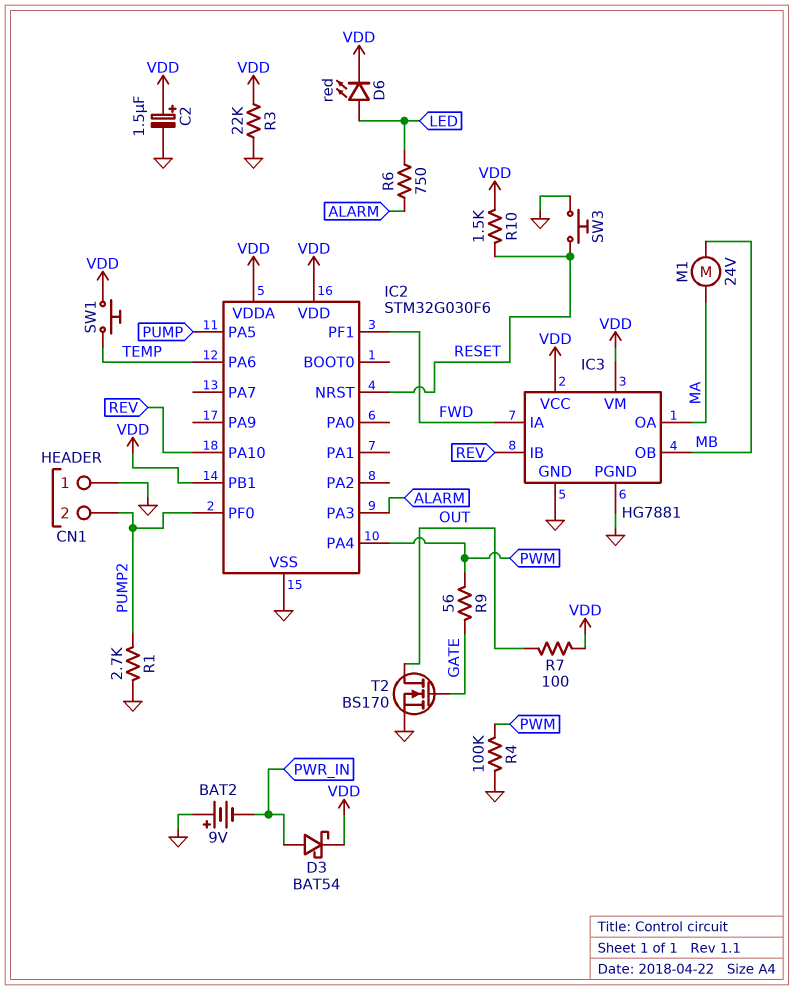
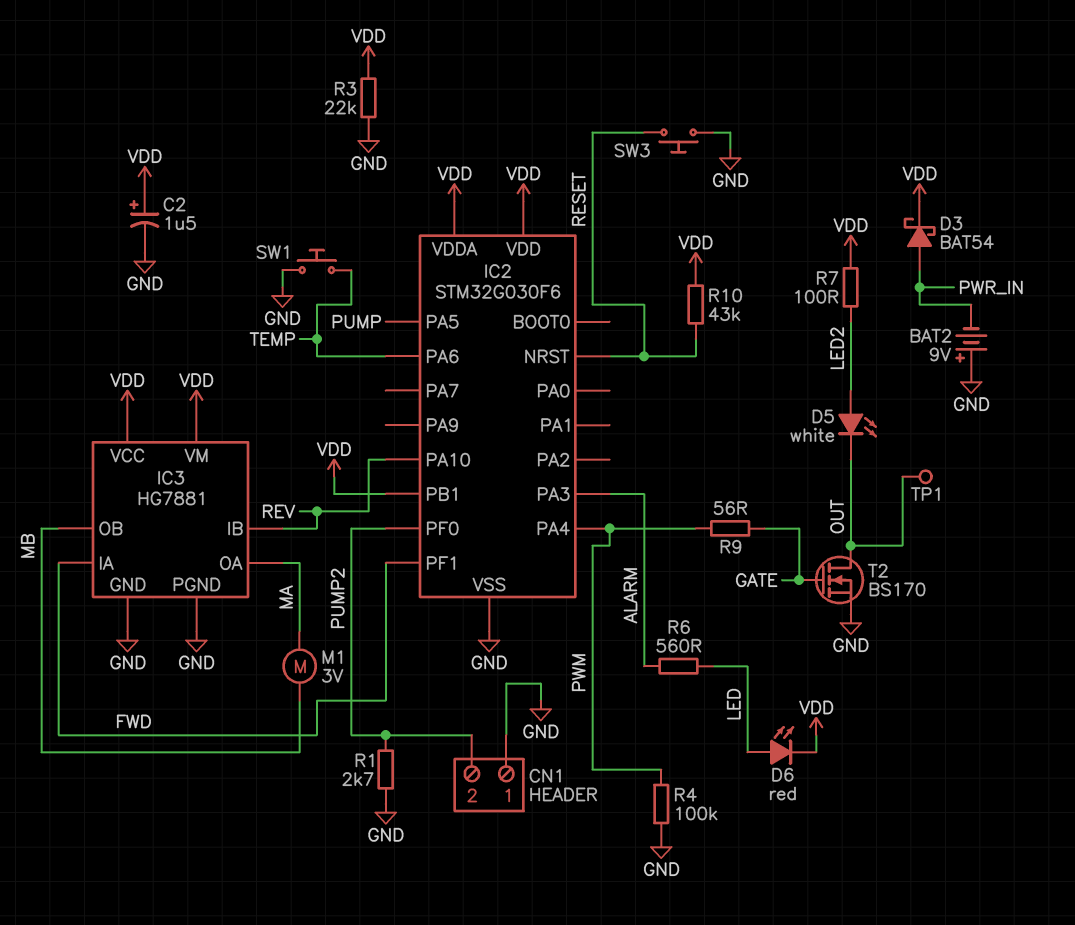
D5: none -> LED white (A LED2, K OUT)
M1: motor 24V (MA, MB) -> motor 3V (MA, MB)
R6: 750 (ALARM, LED) -> 560 (ALARM, LED)
R7: 100 (OUT, VDD) -> 100 (LED2, VDD)
R10: 1.5k (RESET, VDD) -> 43k (RESET, VDD)
SW1: button (TEMP, VDD) -> button (GND, TEMP)
TP1: none -> test point (OUT)

